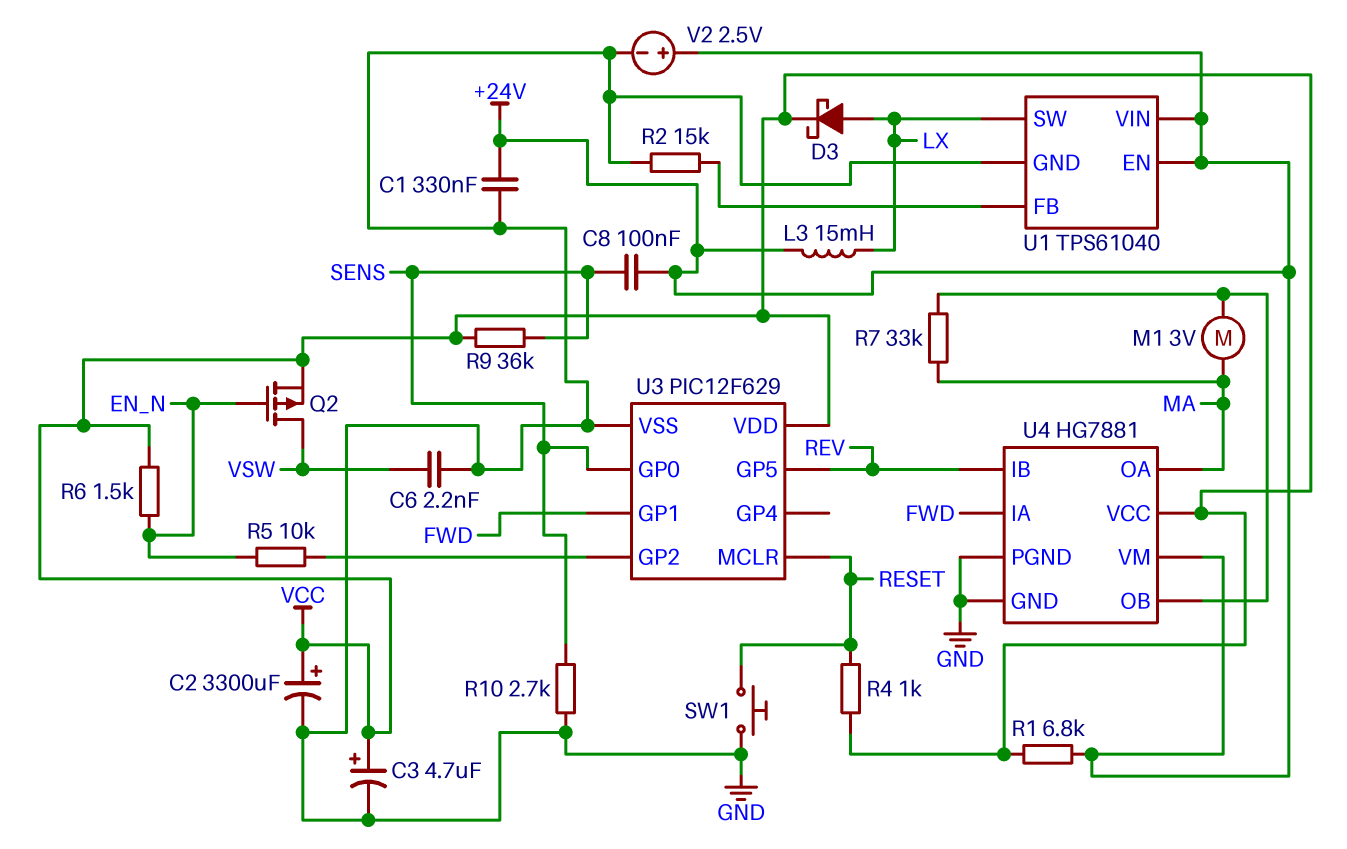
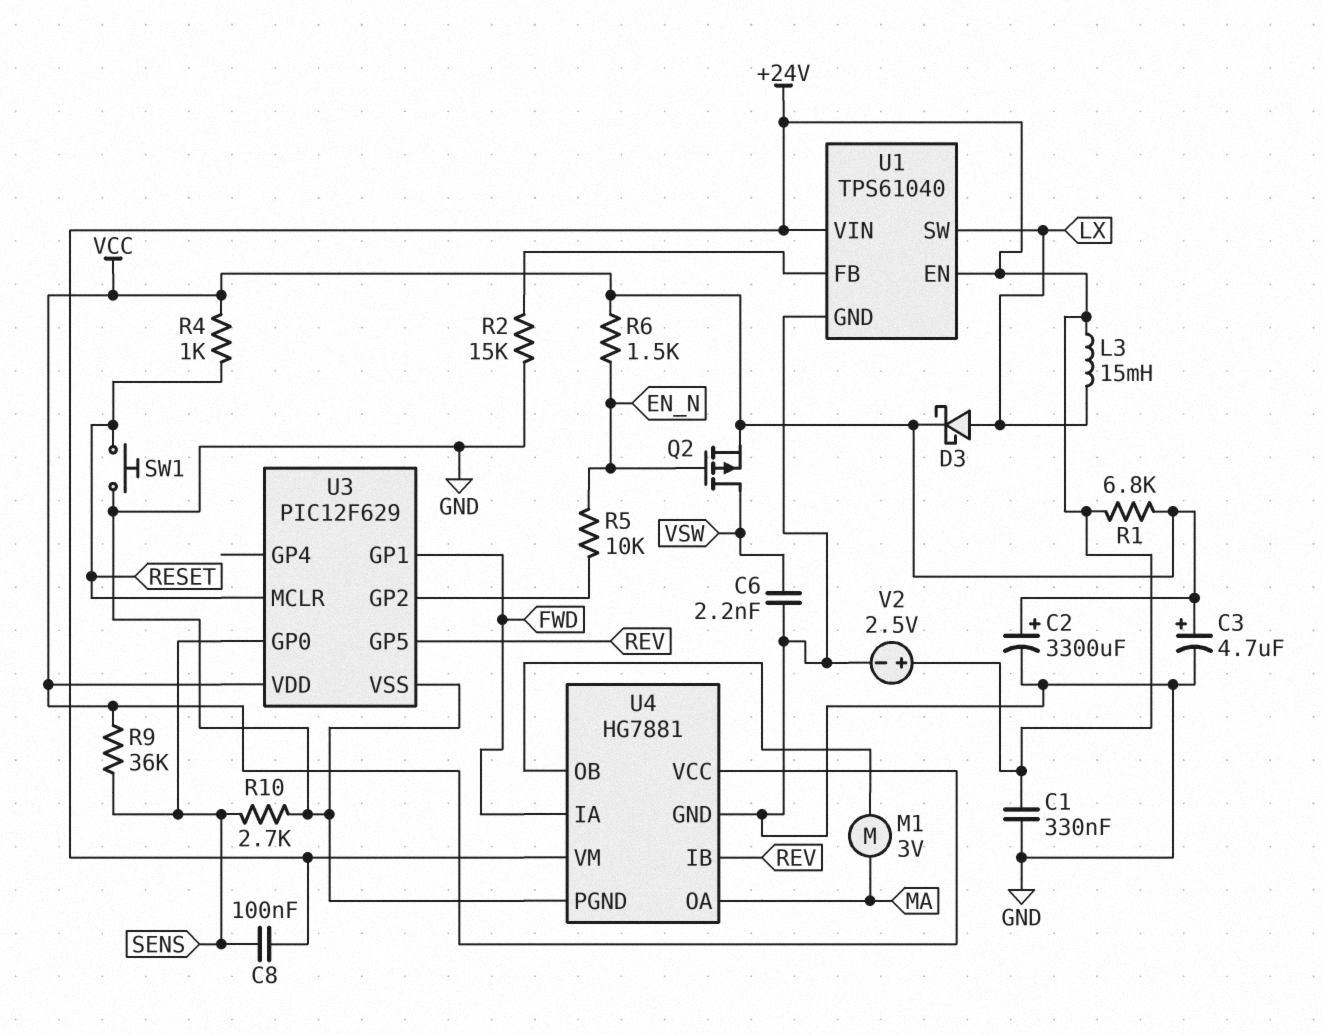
R7: 33k (MA, U4/OB) -> none

